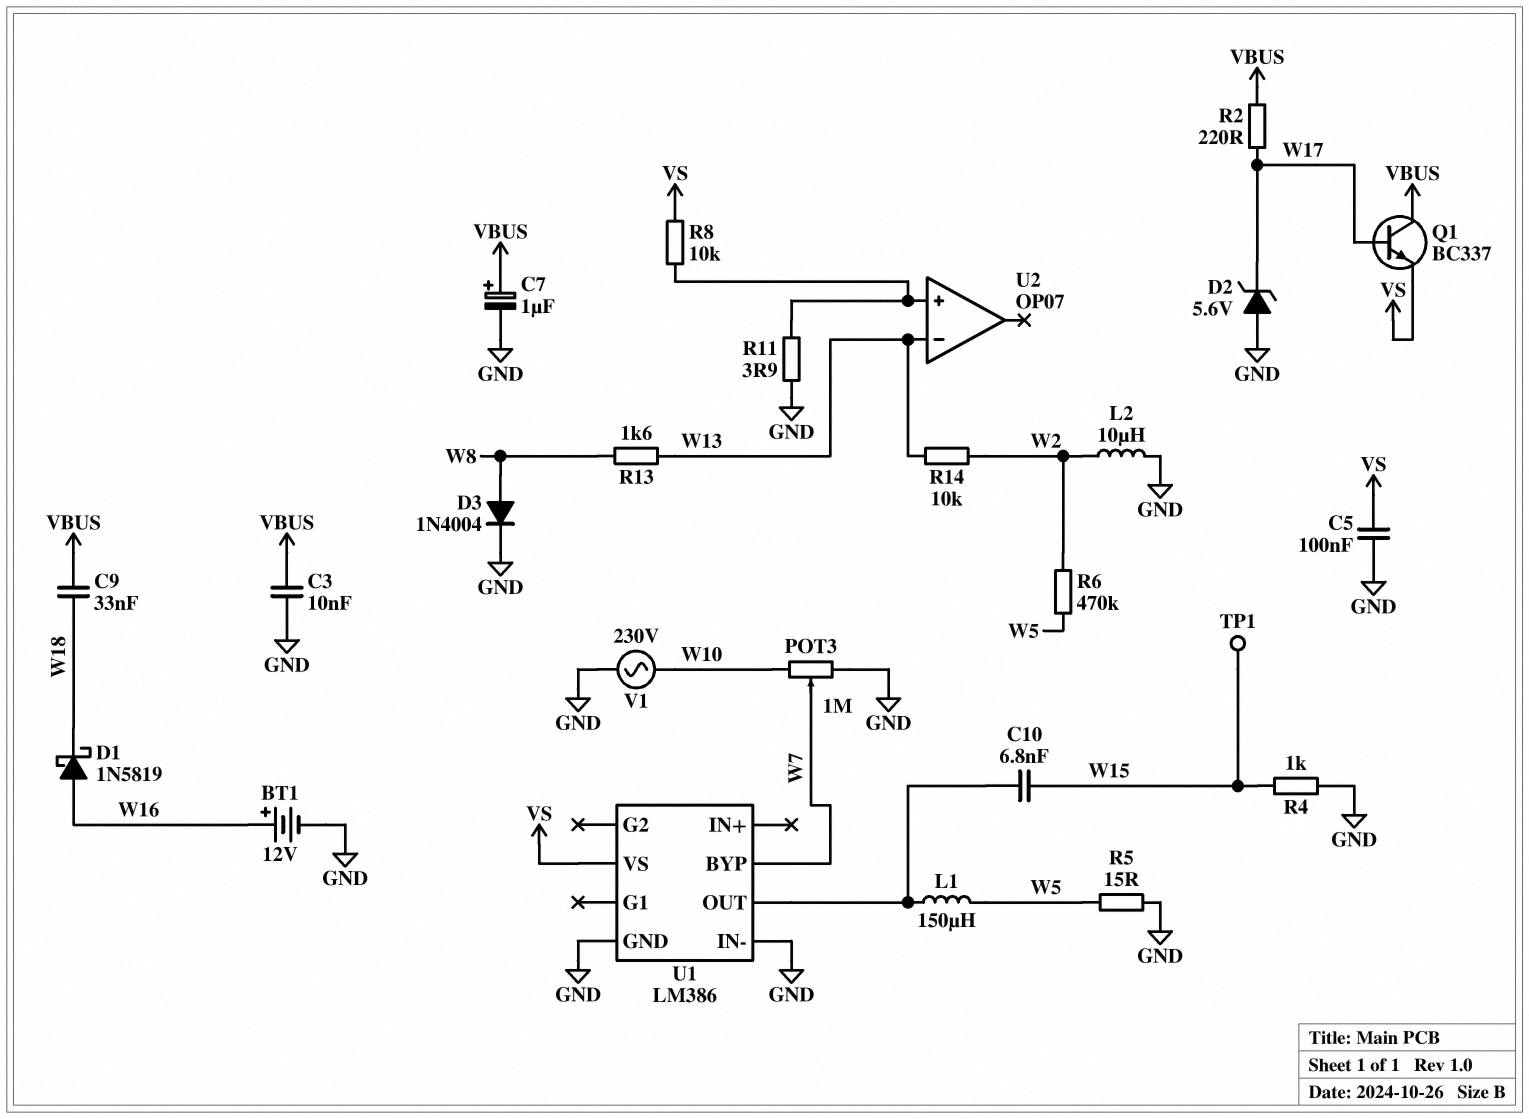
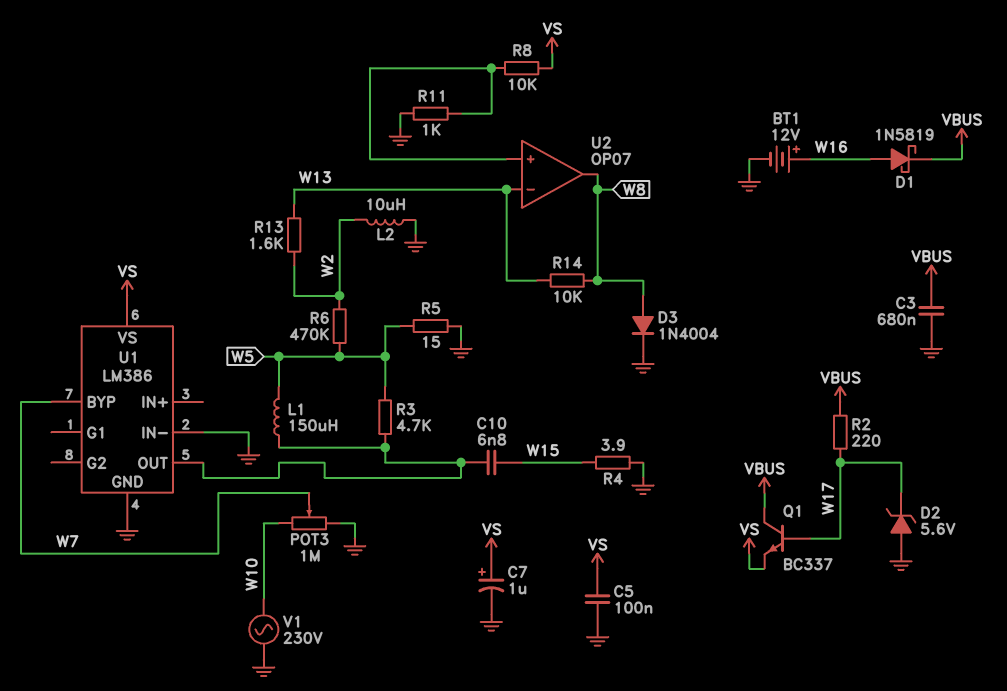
C3: 10nF (GND, VBUS) -> 680nF (GND, VBUS)
C7: 1uF (plus VBUS, minus GND) -> 1uF (plus VS, minus GND)
C9: 33nF (VBUS, W18) -> none
D1: schottky 1N5819 (A W16, K W18) -> schottky 1N5819 (A W16, K VBUS)
R3: none -> 4.7k (U1/OUT, W5)
R4: 1k (GND, W15) -> 3.9 (GND, W15)
R11: 3.9 (GND, U2/in+) -> 1k (GND, U2/in+)
R13: 1.6k (W8, W13) -> 1.6k (W2, W13)
R14: 10k (W2, W13) -> 10k (W8, W13)
TP1: test point (W15) -> none
U2 pin out: none -> W8

